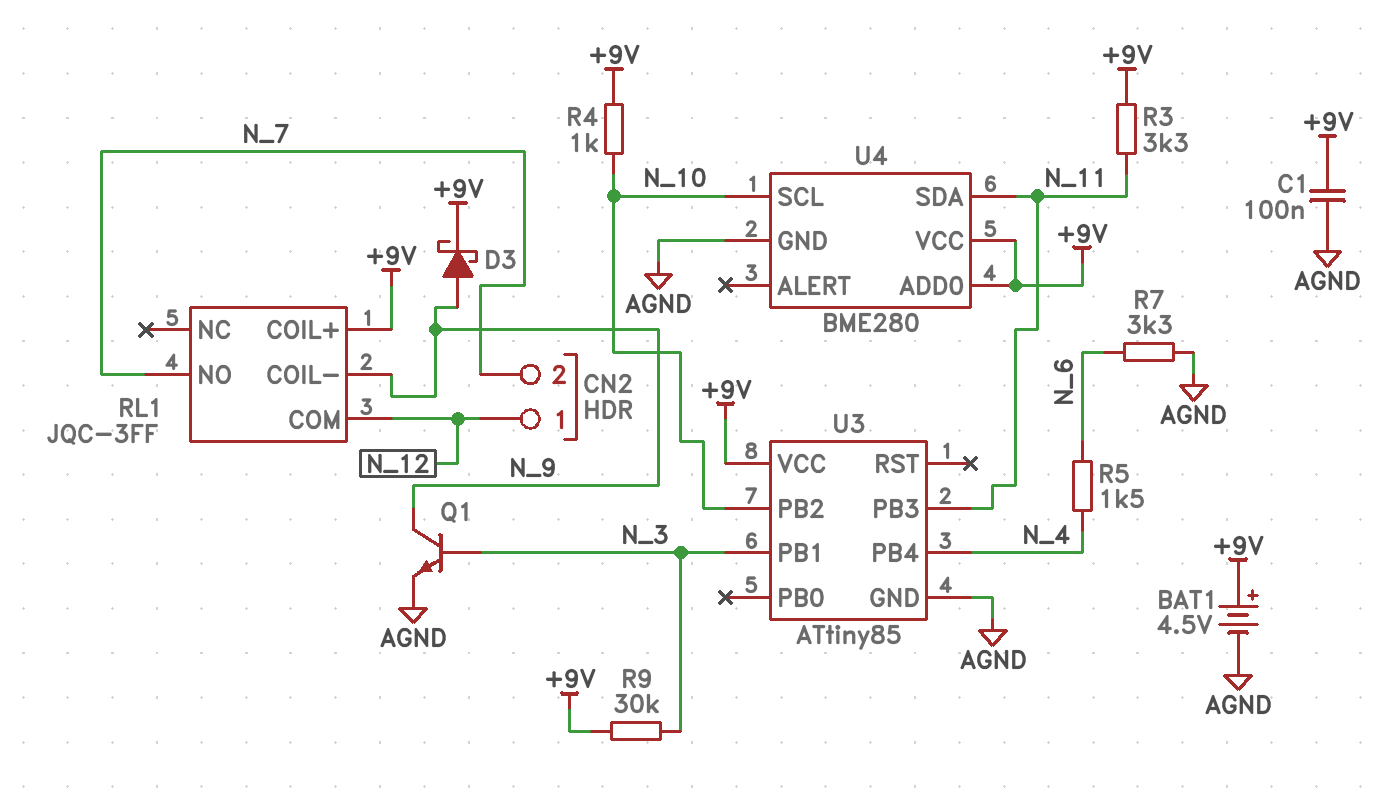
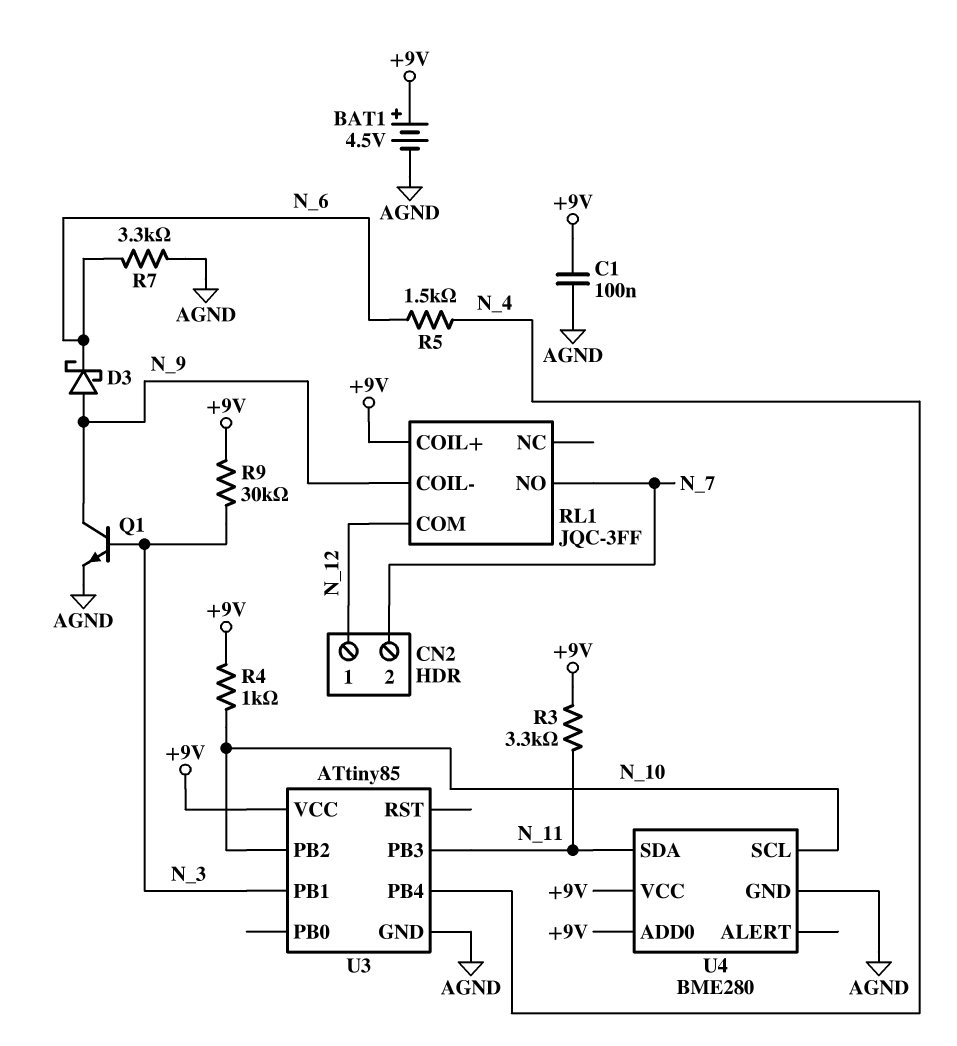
D3: schottky (A N_9, K +9V) -> schottky (A N_9, K N_6)

